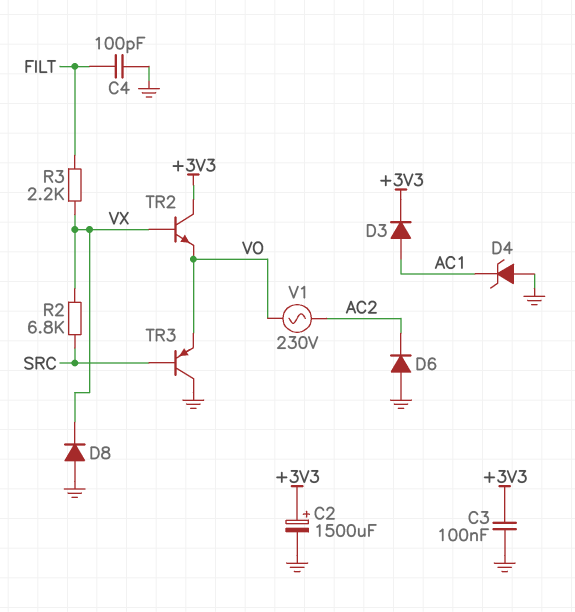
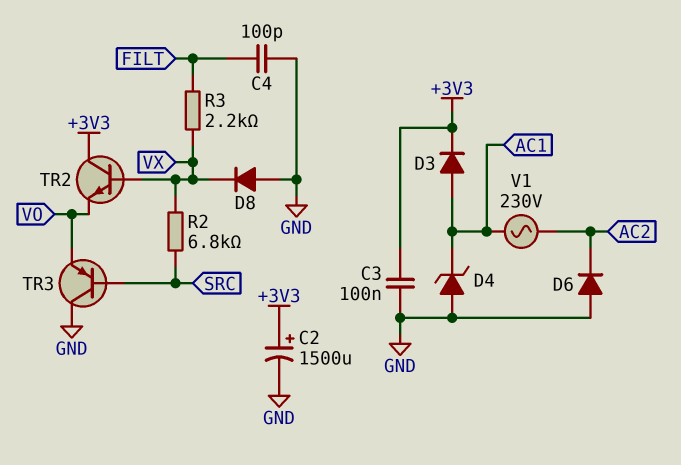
V1: AC 230V (AC2, VO) -> AC 230V (AC1, AC2)

